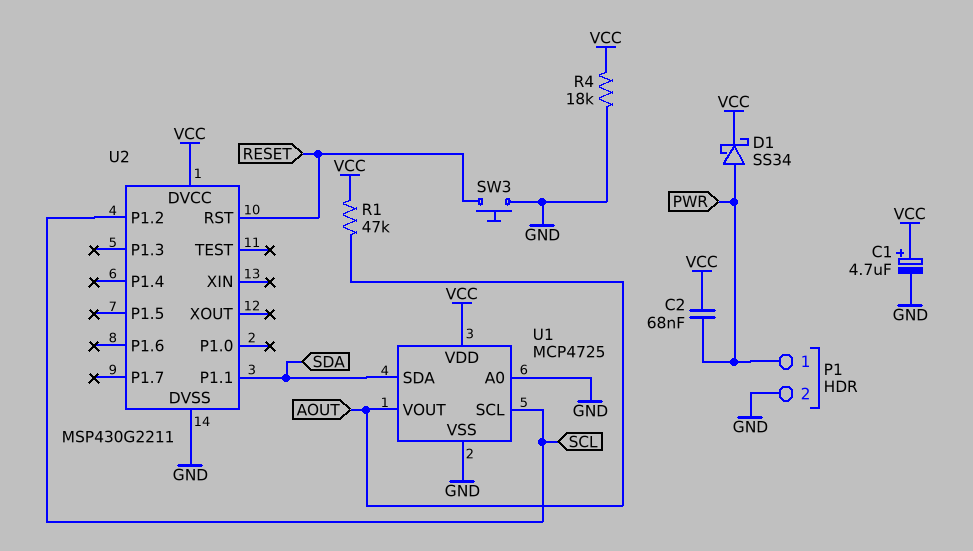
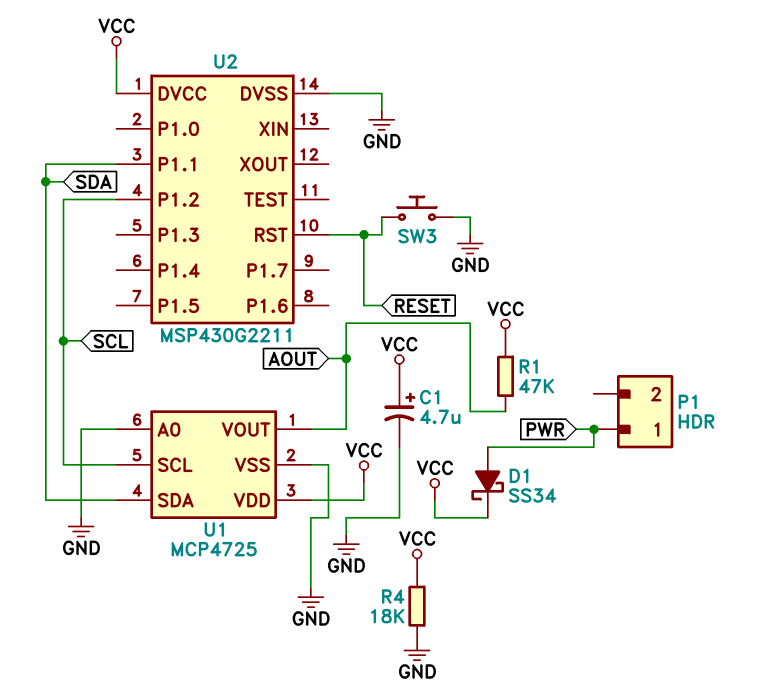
C2: 68nF (PWR, VCC) -> none
P1 pin 2: GND -> none

